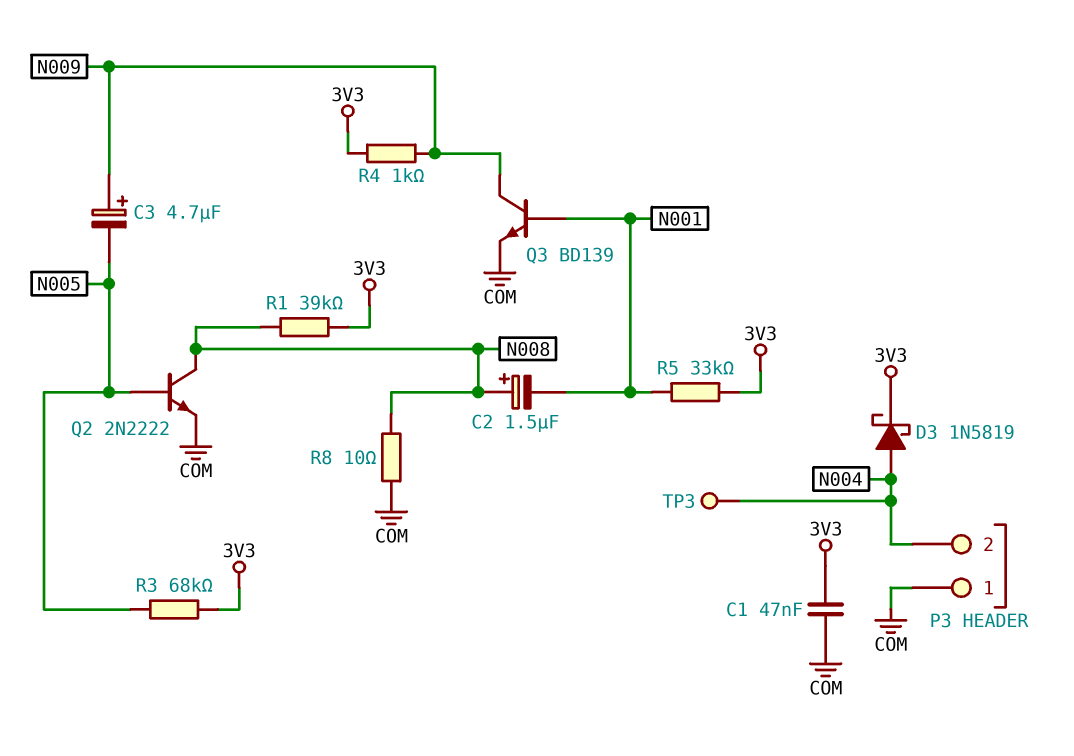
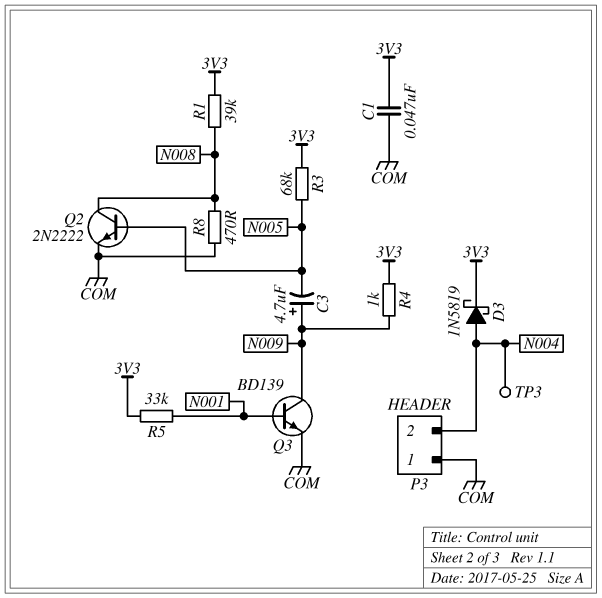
C2: 1.5uF (plus N008, minus N001) -> none
R8: 10 (COM, N008) -> 470 (COM, N008)

